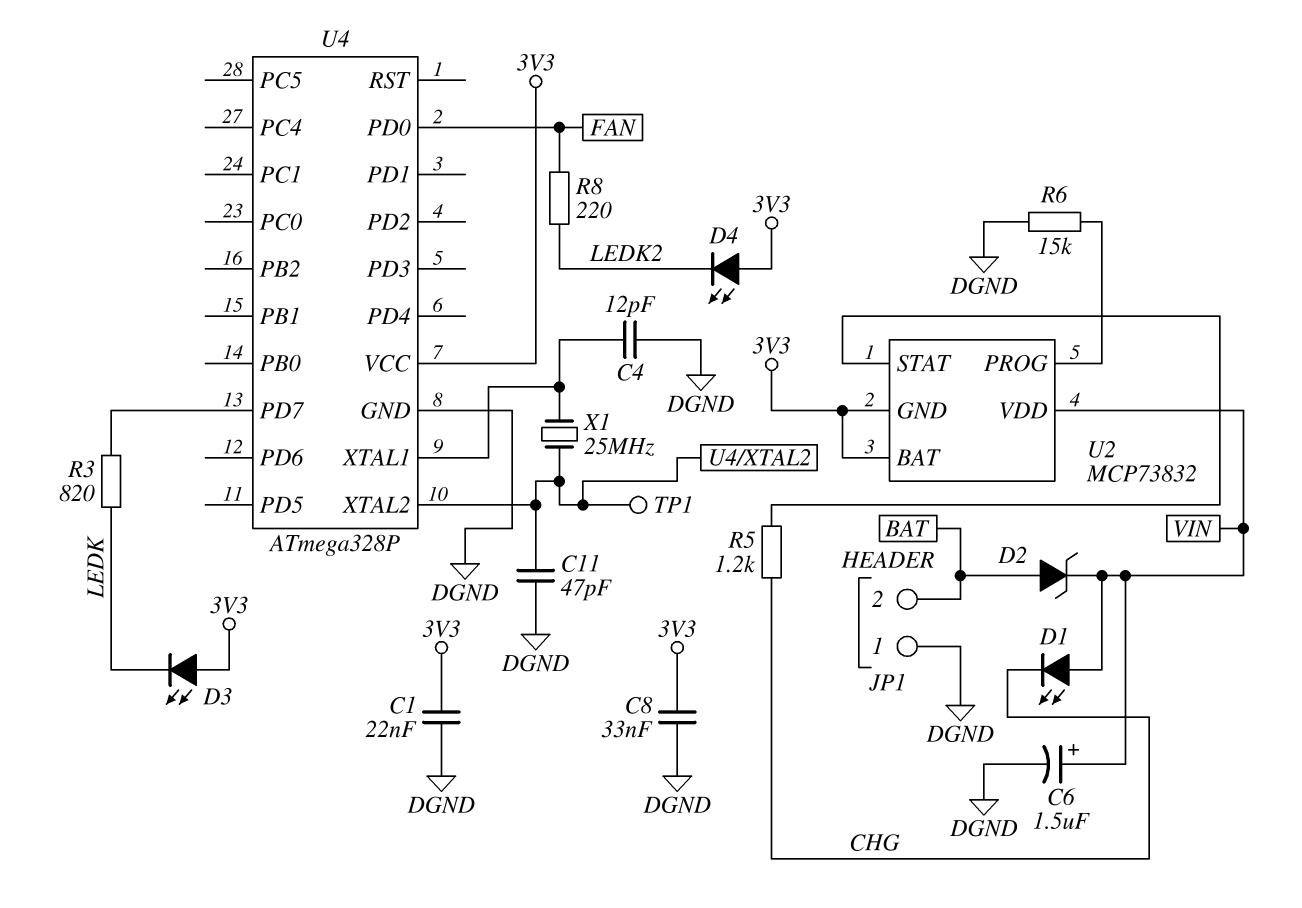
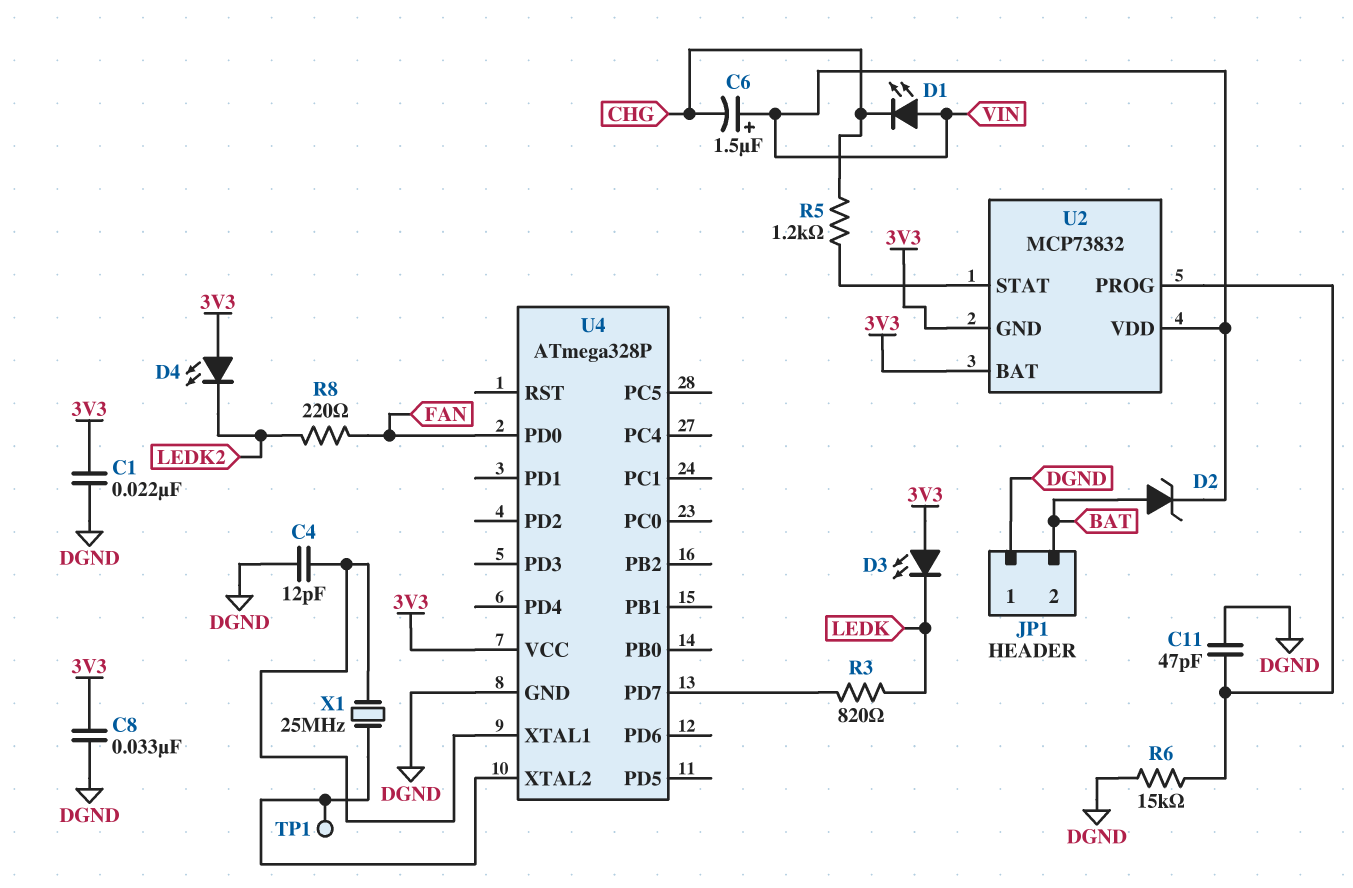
C6: 1.5uF (plus VIN, minus DGND) -> 1.5uF (plus VIN, minus CHG)
C11: 47pF (DGND, U4/XTAL2) -> 47pF (DGND, U2/PROG)

